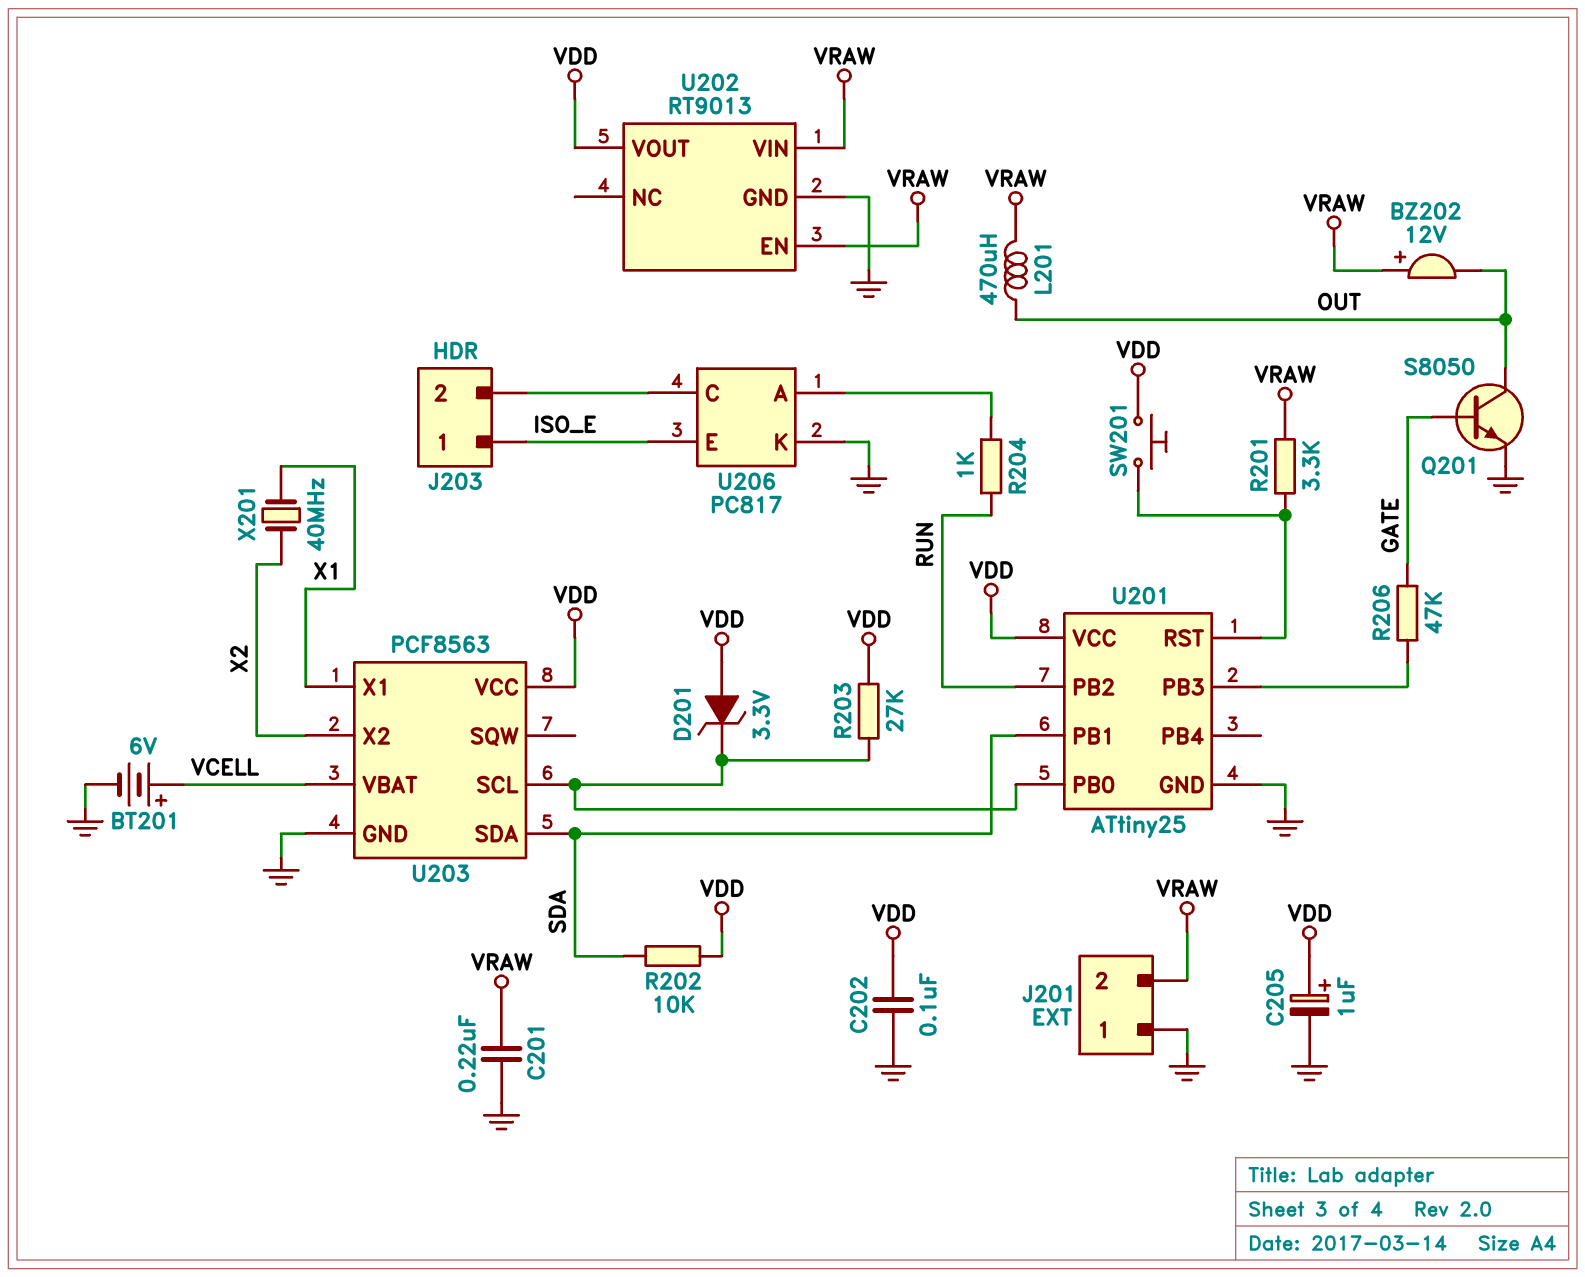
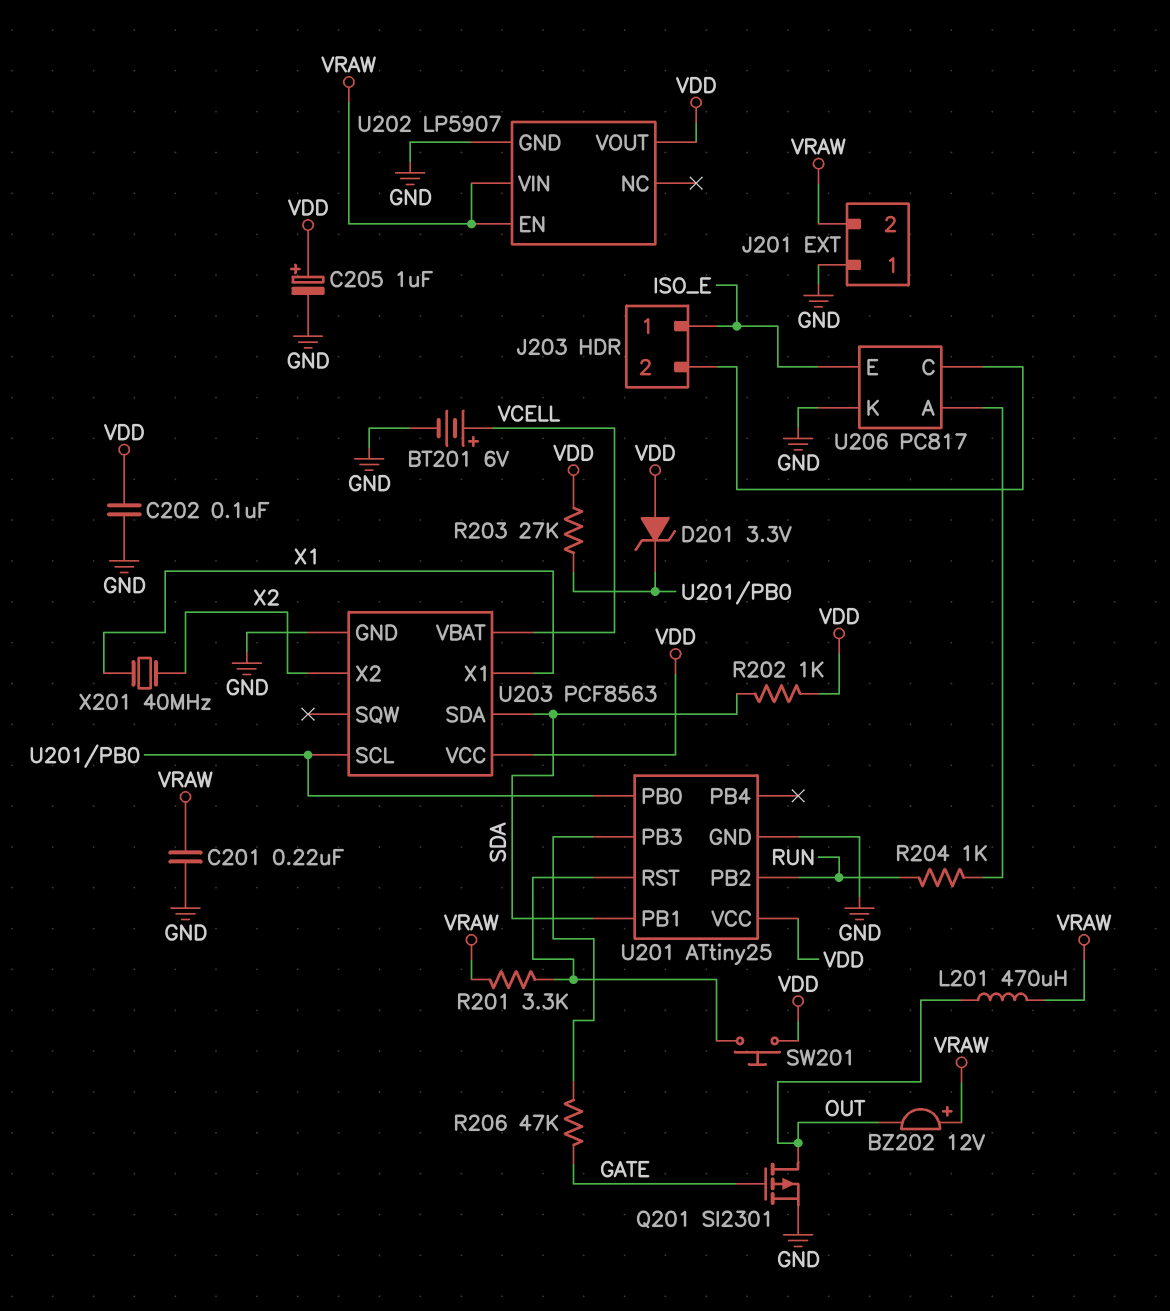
Q201: NPN S8050 (B GATE, C OUT, E GND) -> PMOS SI2301 (G GATE, D OUT, S GND)
R202: 10k (SDA, VDD) -> 1k (SDA, VDD)
U202: RT9013 -> LP5907

